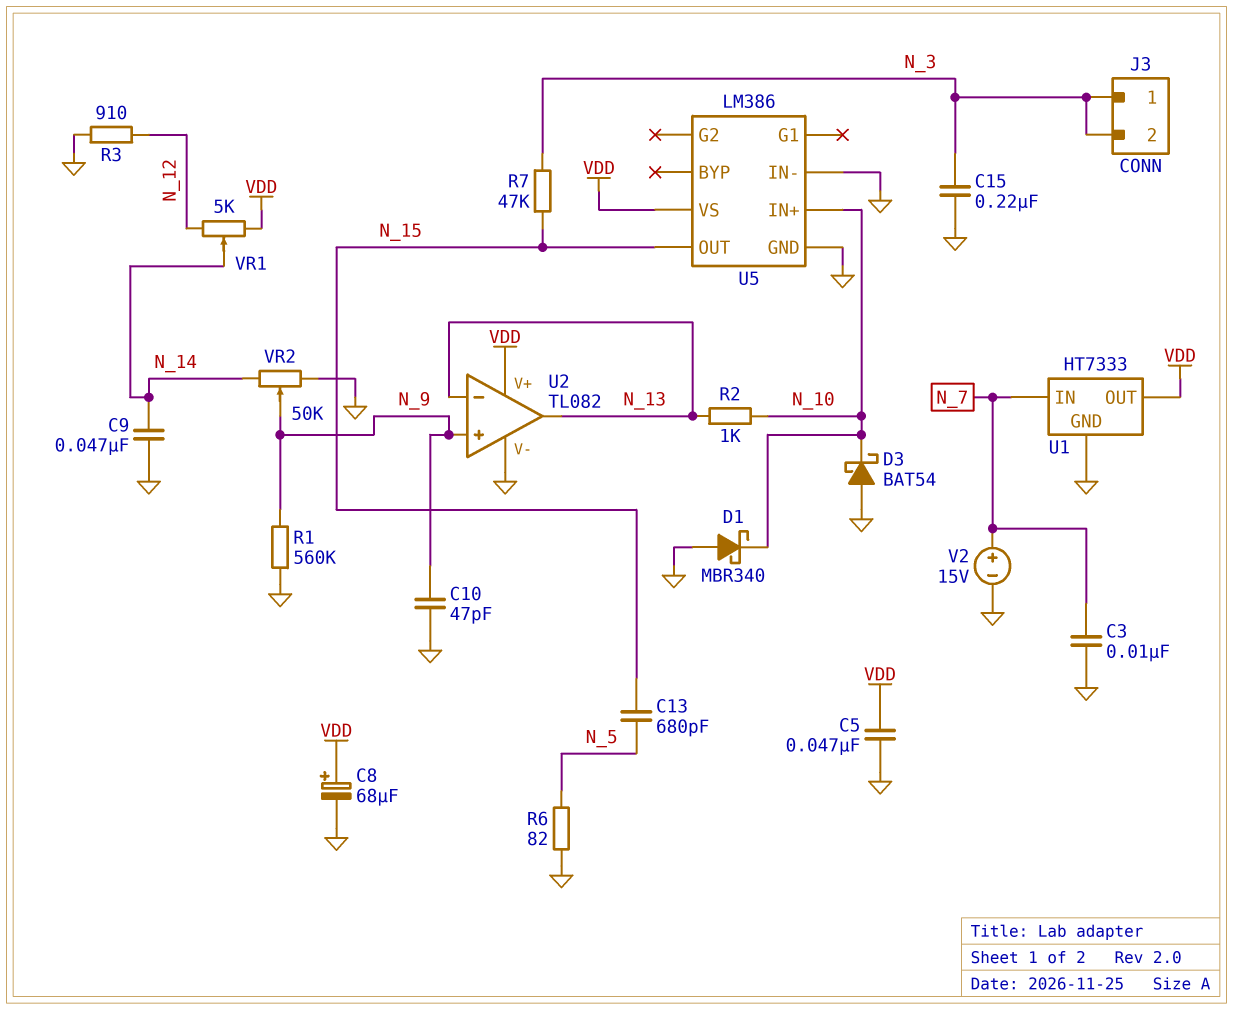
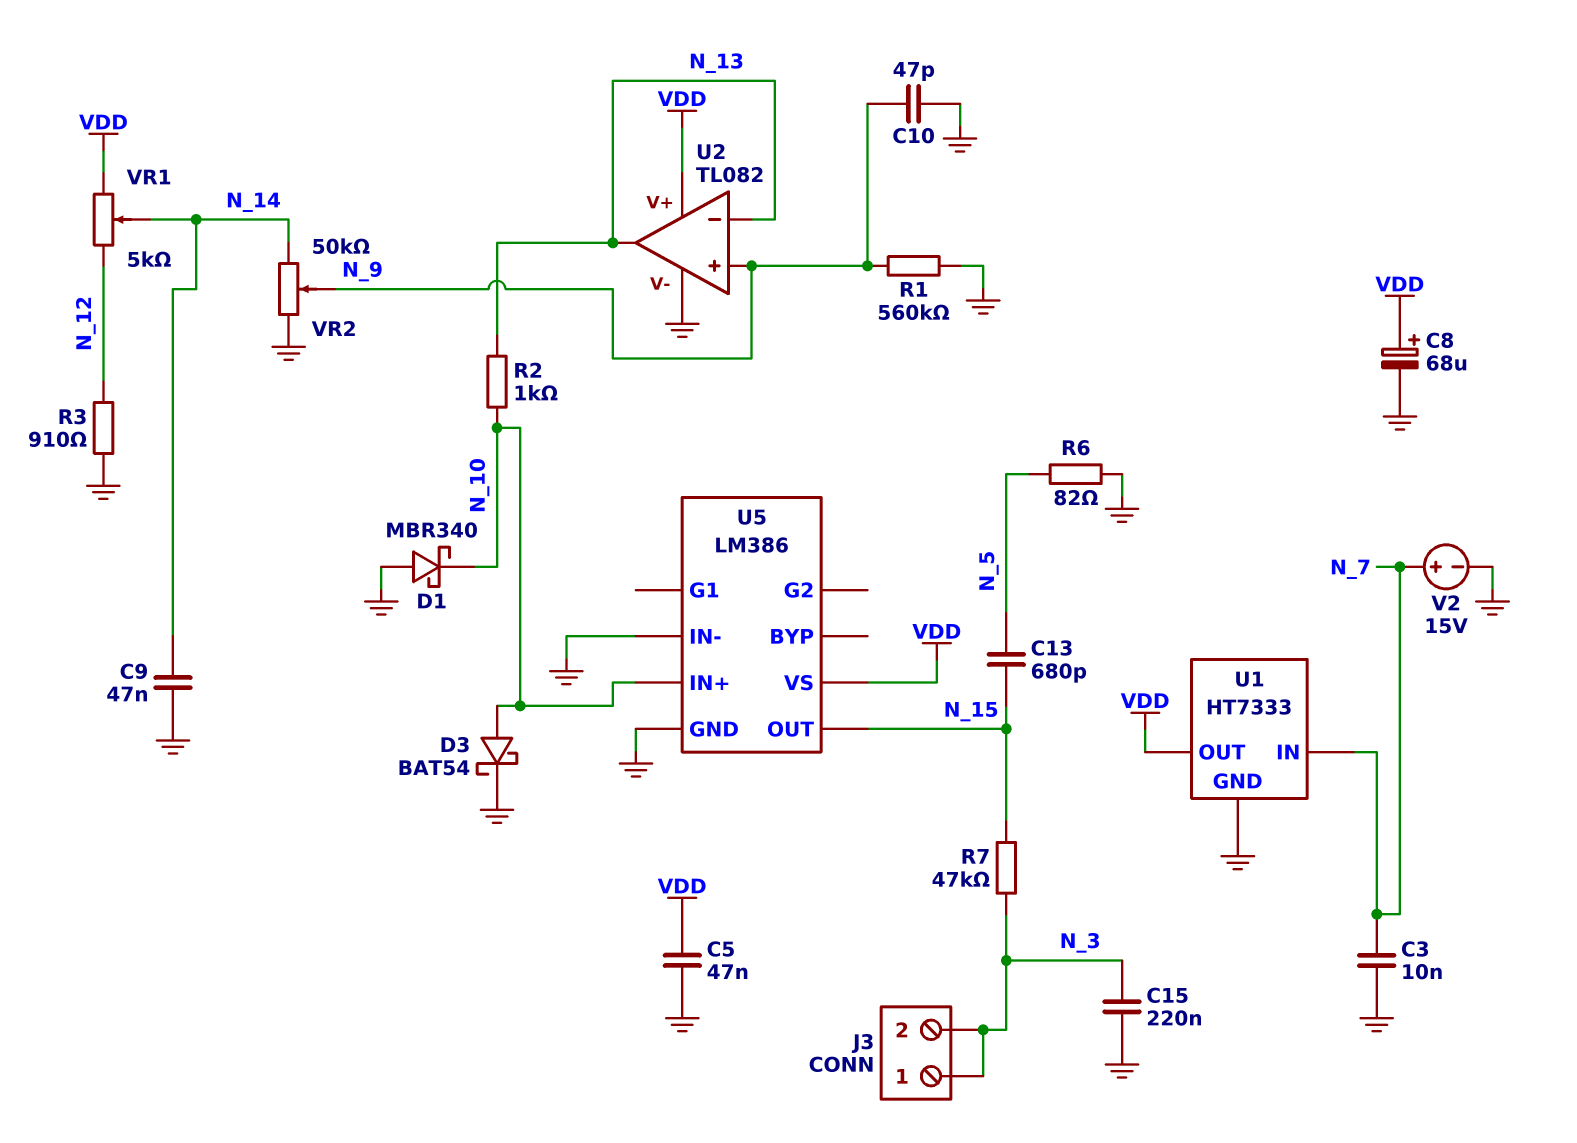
D3: schottky BAT54 (A GND, K N_10) -> schottky BAT54 (A N_10, K GND)

